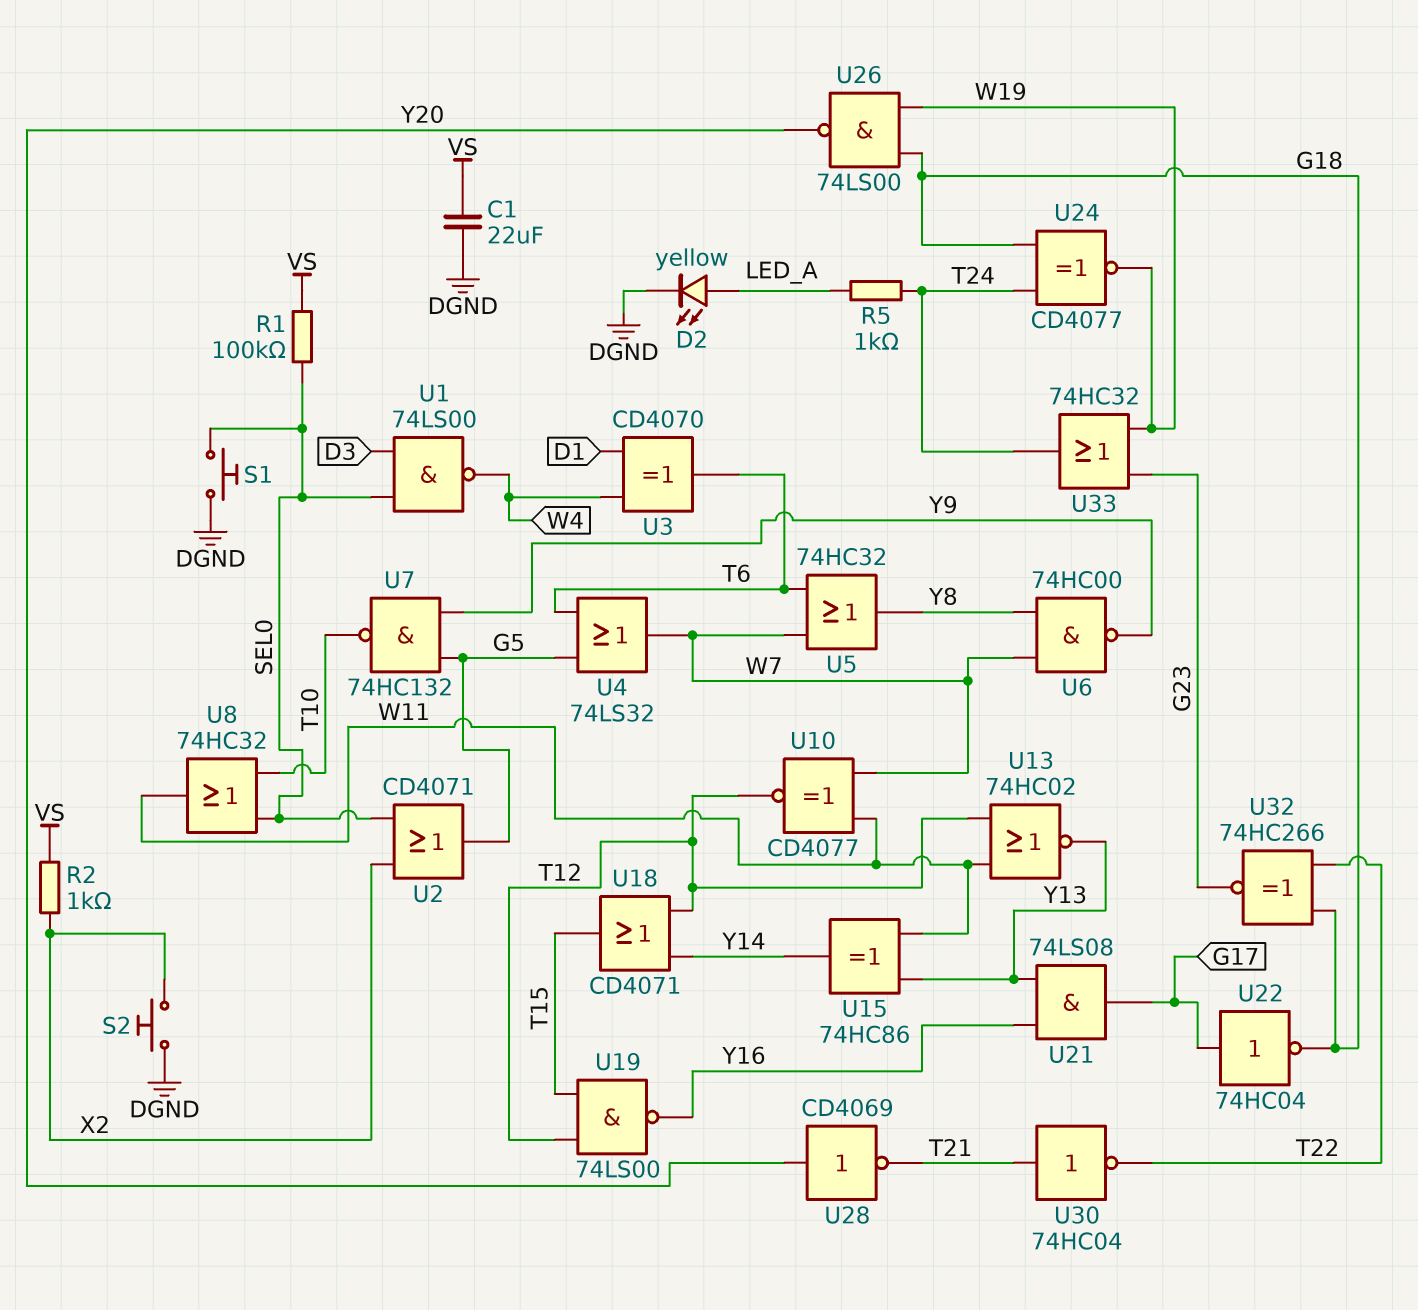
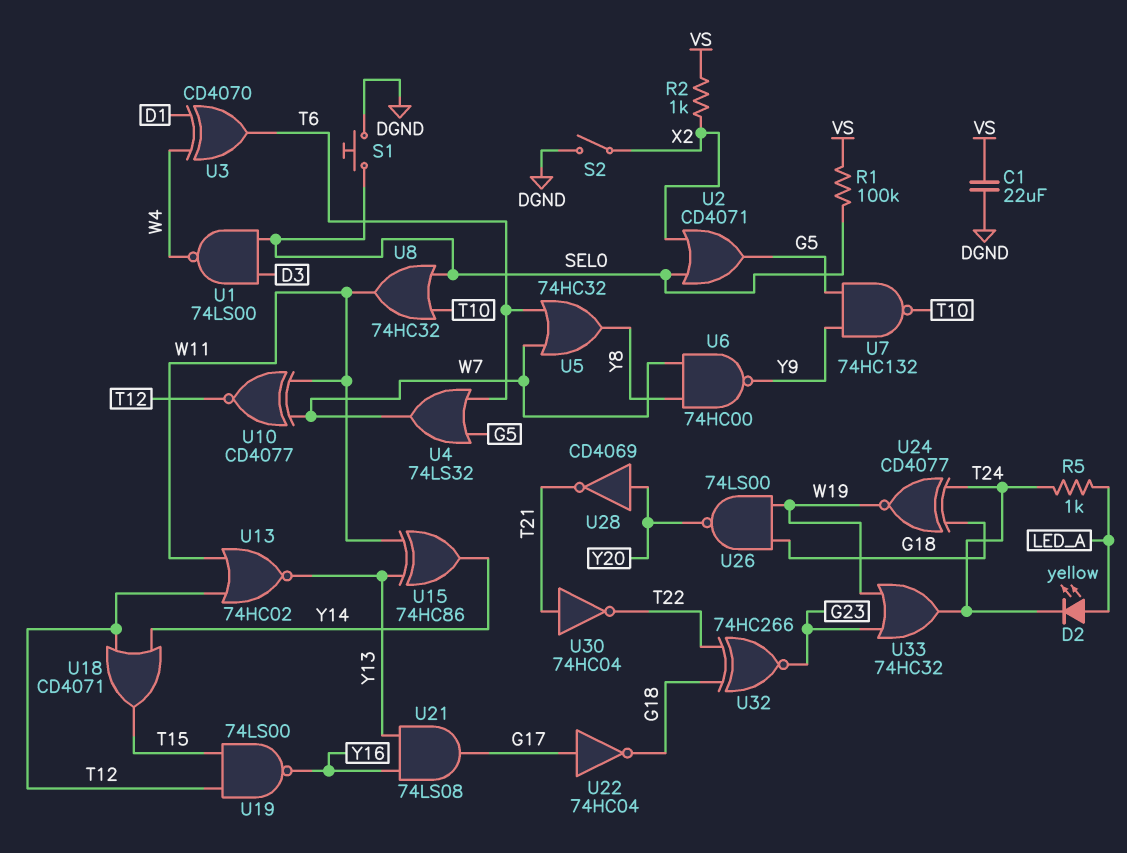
D2: LED yellow (A LED_A, K DGND) -> LED yellow (A LED_A, K T24)
S2: button (DGND, X2) -> switch (DGND, X2)

